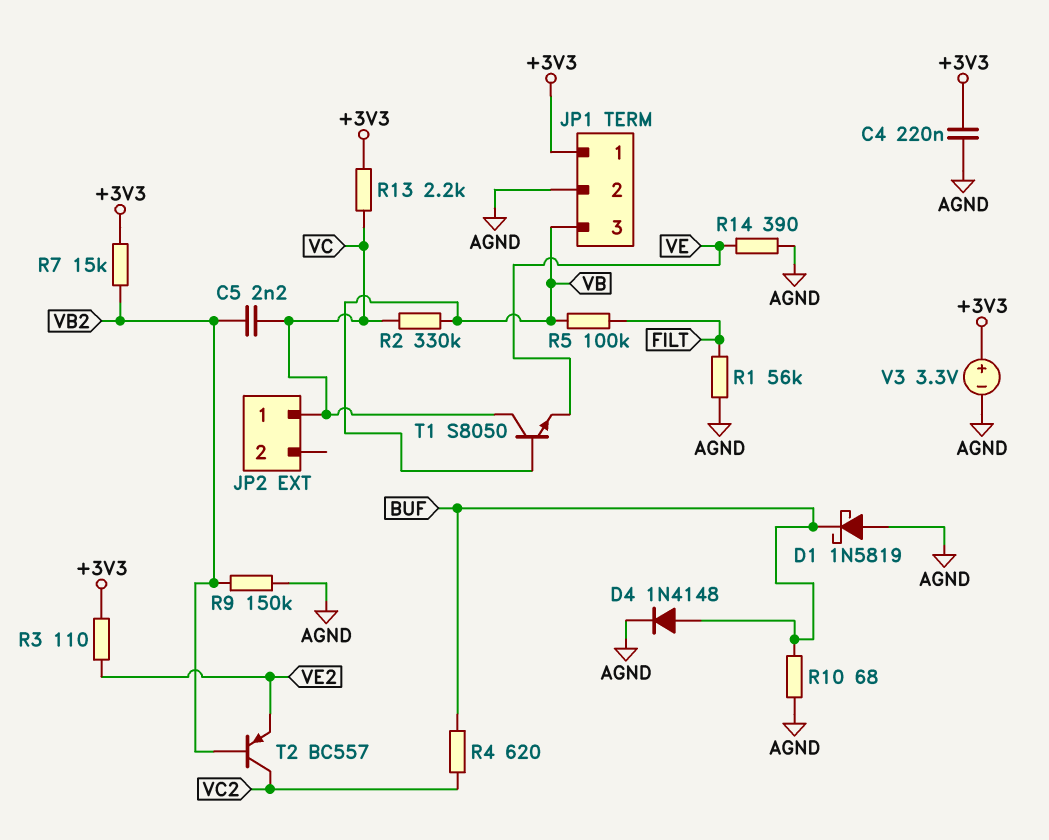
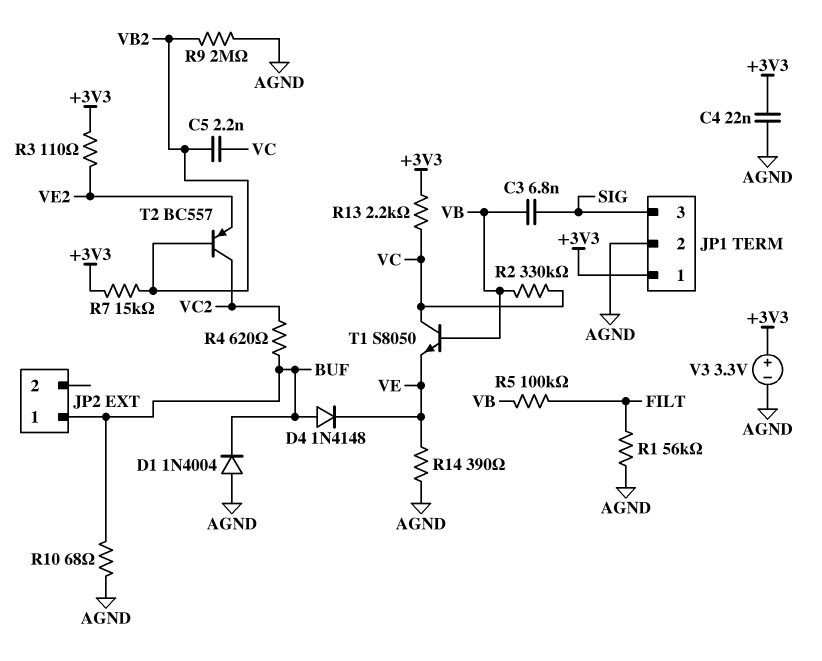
C3: none -> 6.8nF (SIG, VB)
C4: 220nF (+3V3, AGND) -> 22nF (+3V3, AGND)
D1: schottky 1N5819 (A AGND, K BUF) -> diode 1N4004 (A AGND, K BUF)
D4: diode 1N4148 (A BUF, K AGND) -> diode 1N4148 (A BUF, K VE)
JP1 pin 3: VB -> SIG
JP2 pin 1: VC -> BUF
R9: 150k (AGND, VB2) -> 2M (AGND, VB2)

